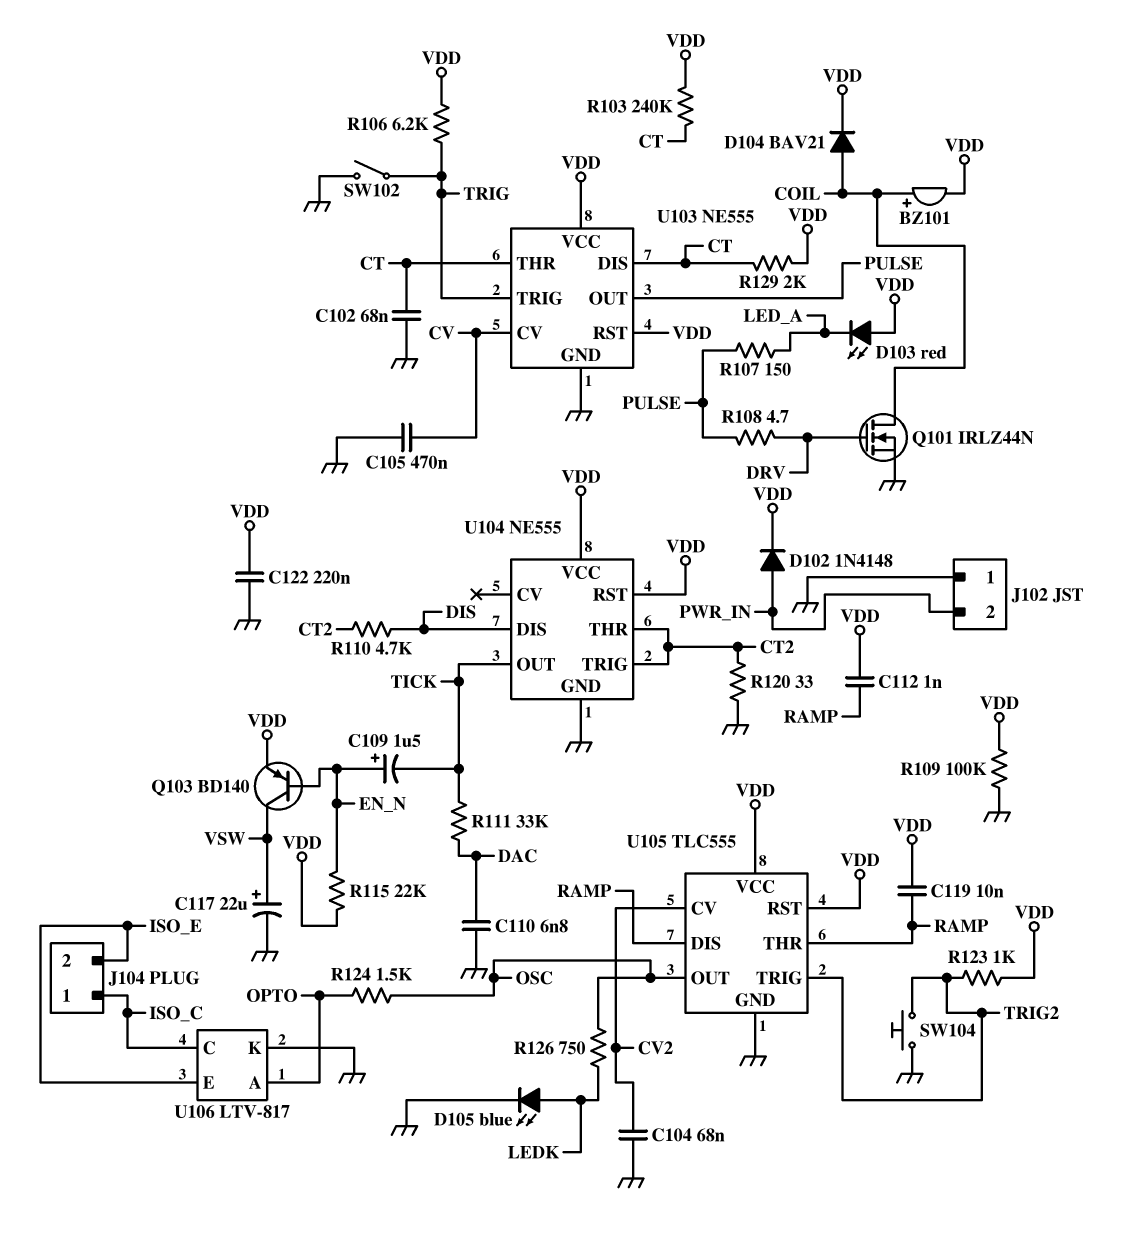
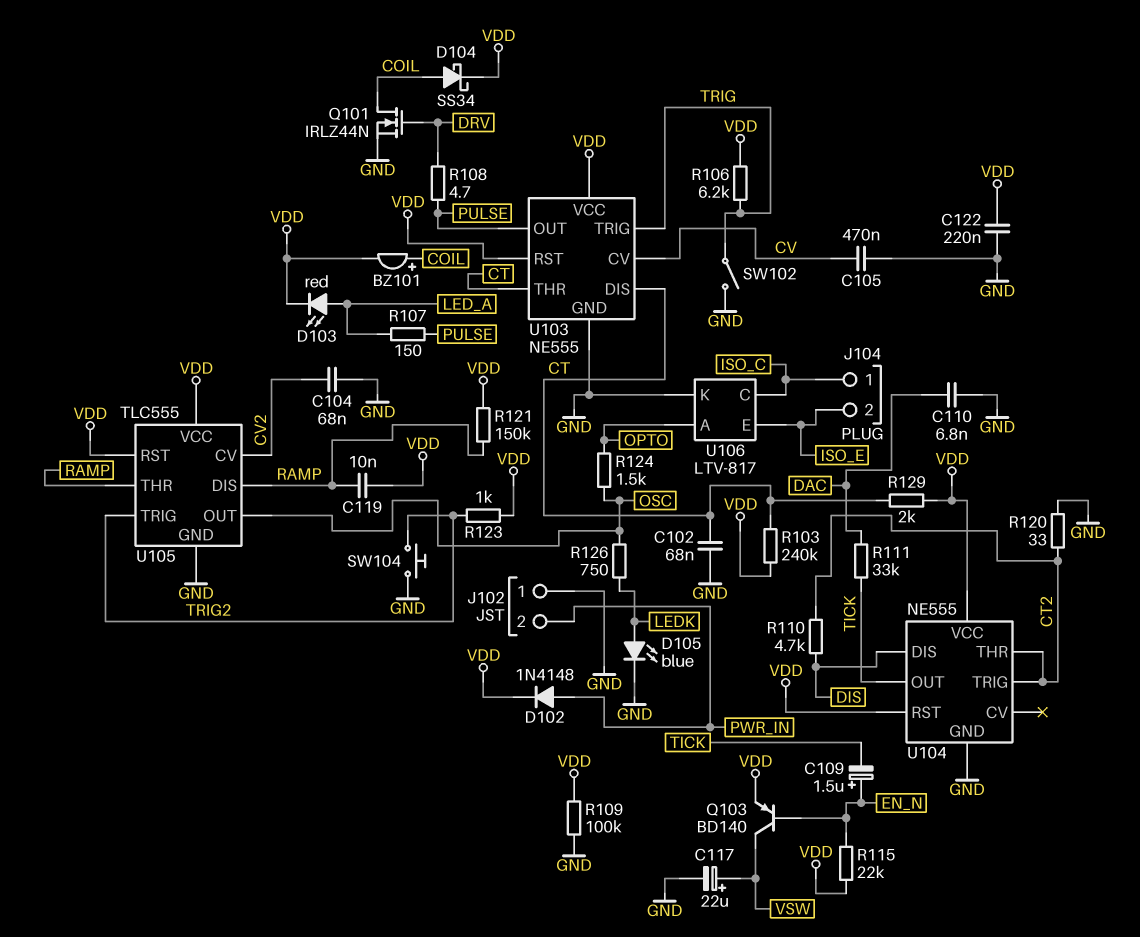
C112: 1nF (RAMP, VDD) -> none
D103: LED red (A VDD, K LED_A) -> LED red (A LED_A, K VDD)
D104: diode BAV21 (A COIL, K VDD) -> schottky SS34 (A COIL, K VDD)
R121: none -> 150k (RAMP, VDD)

